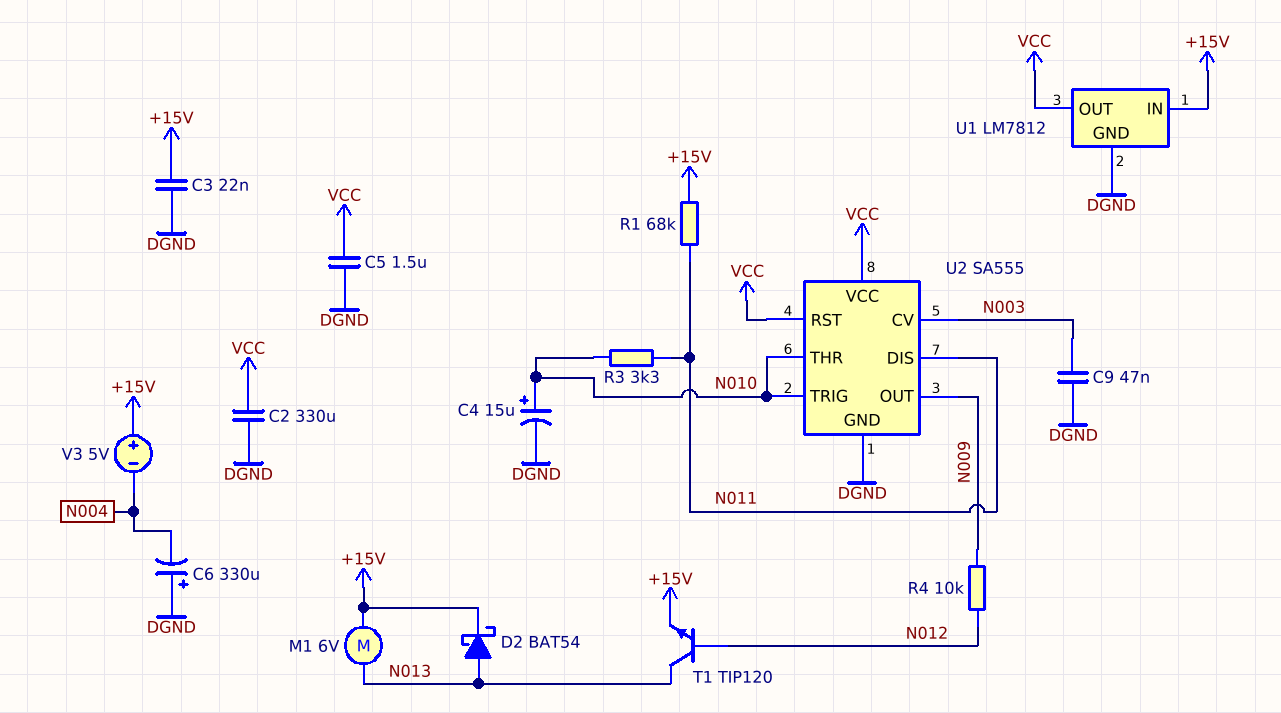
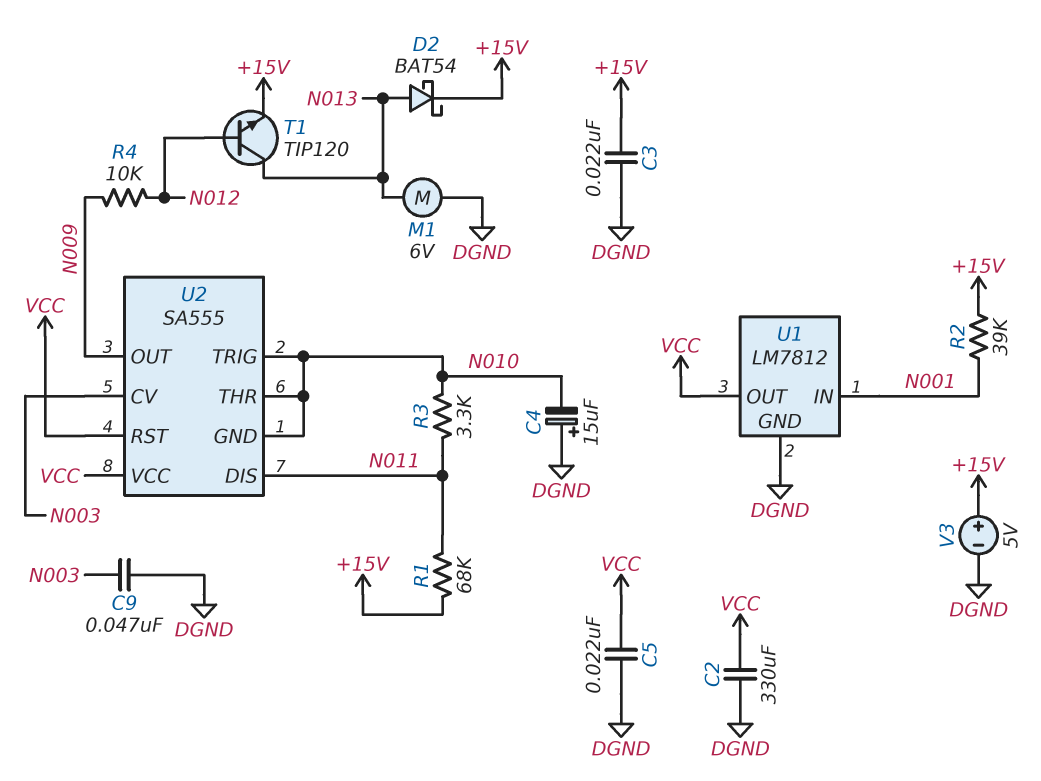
C4: 15uF (plus N010, minus DGND) -> 15uF (plus DGND, minus N010)
C5: 1.5uF (DGND, VCC) -> 22nF (DGND, VCC)
C6: 330uF (plus DGND, minus N004) -> none
M1: motor 6V (+15V, N013) -> motor 6V (DGND, N013)
R2: none -> 39k (+15V, N001)
U1 pin IN: +15V -> N001
U2 pin GND: DGND -> N010
V3: 5V (plus +15V, minus N004) -> 5V (plus +15V, minus DGND)

